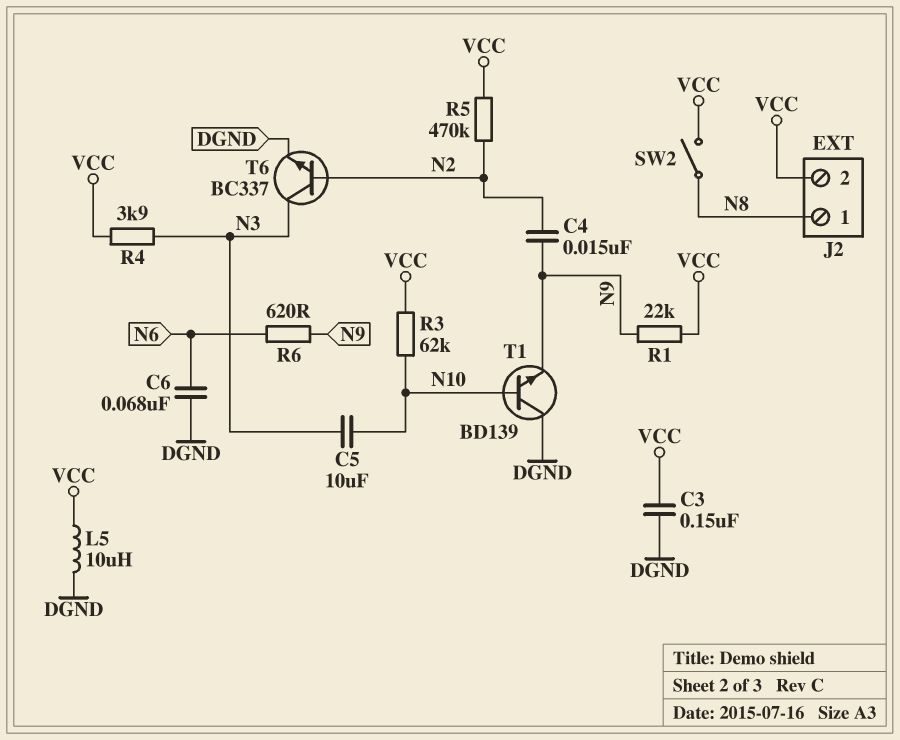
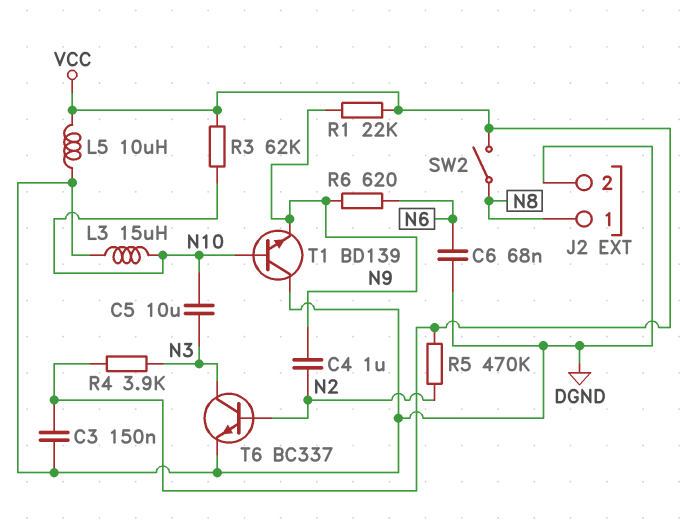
C4: 15nF (N2, N9) -> 1uF (N2, N9)
J2 pin 2: VCC -> DGND
L3: none -> 15uH (DGND, N10)

